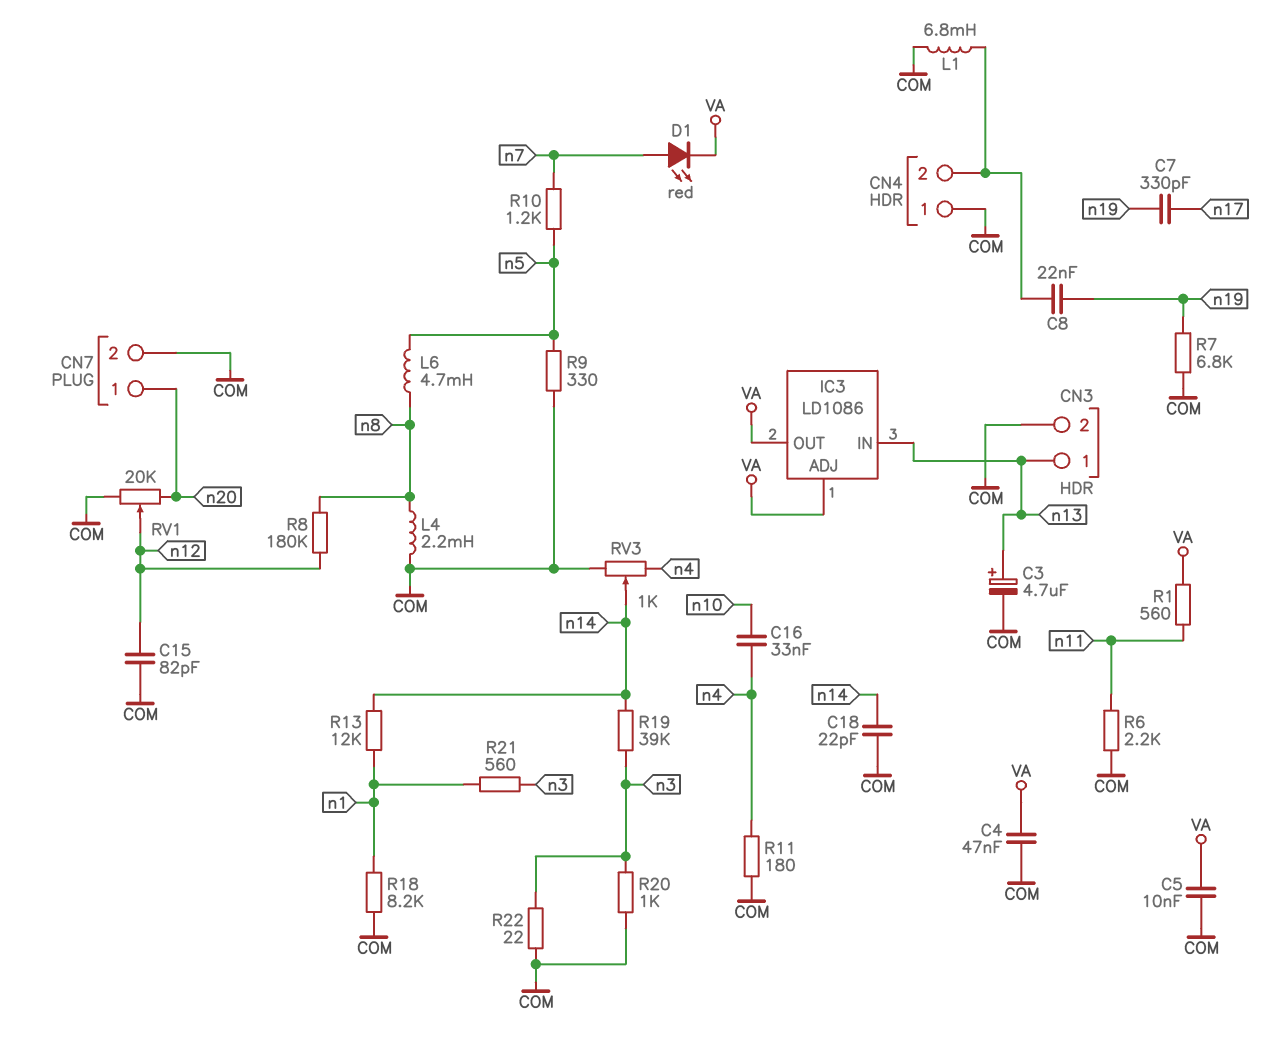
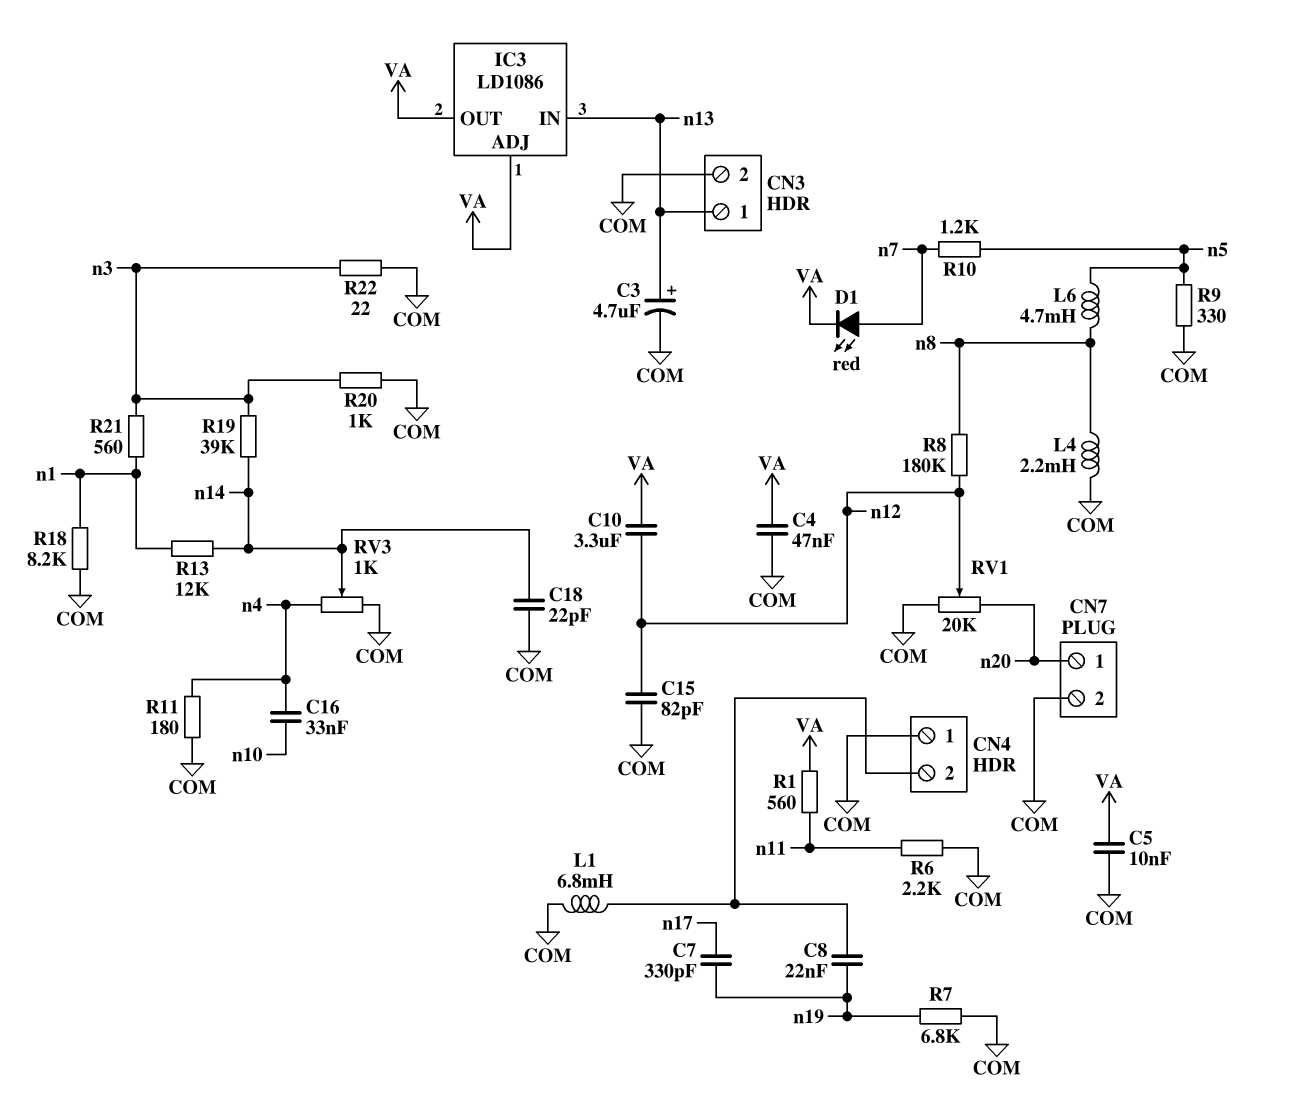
C10: none -> 3.3uF (VA, n12)

